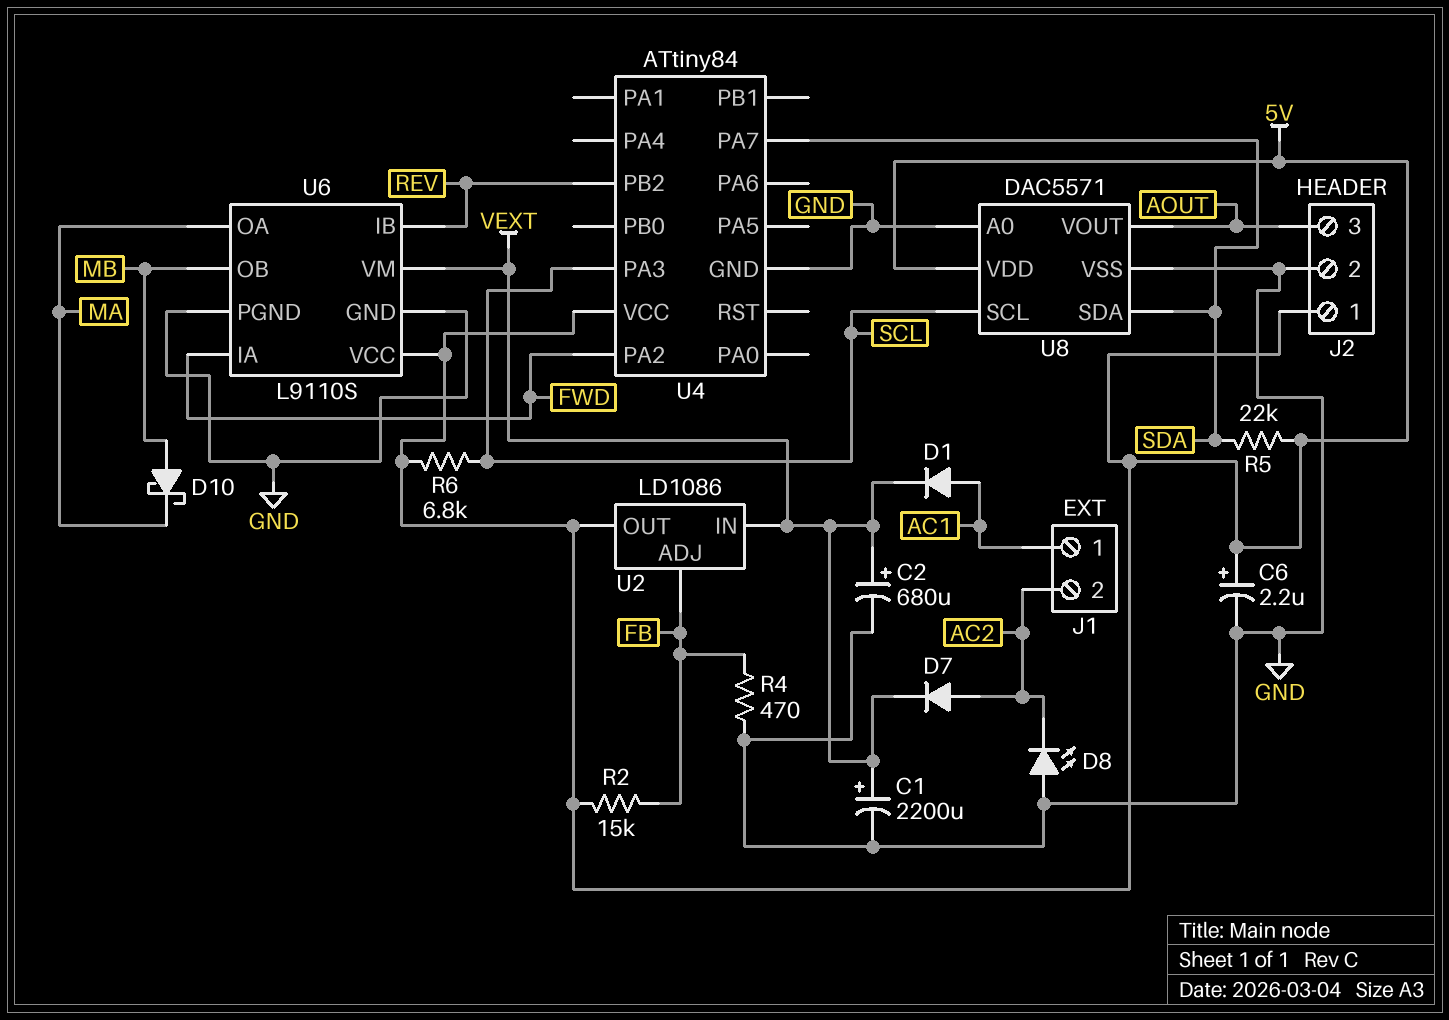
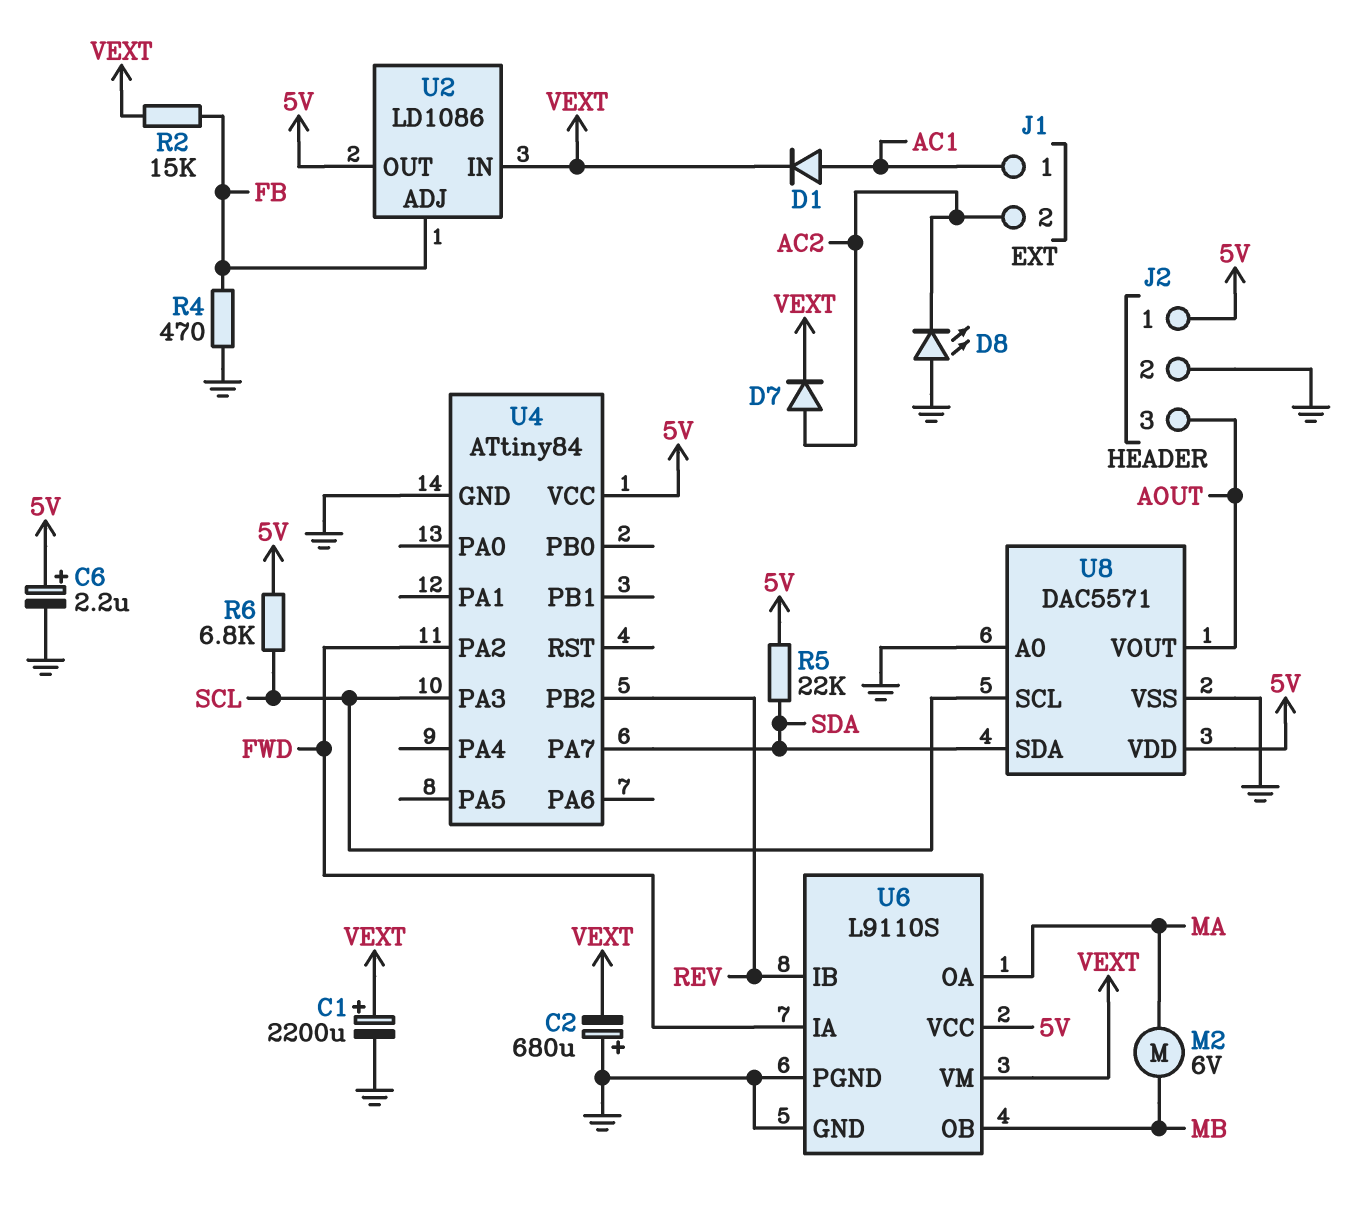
C2: 680uF (plus VEXT, minus GND) -> 680uF (plus GND, minus VEXT)
D10: schottky (A MB, K MA) -> none
M2: none -> motor 6V (MA, MB)
R2: 15k (5V, FB) -> 15k (FB, VEXT)

